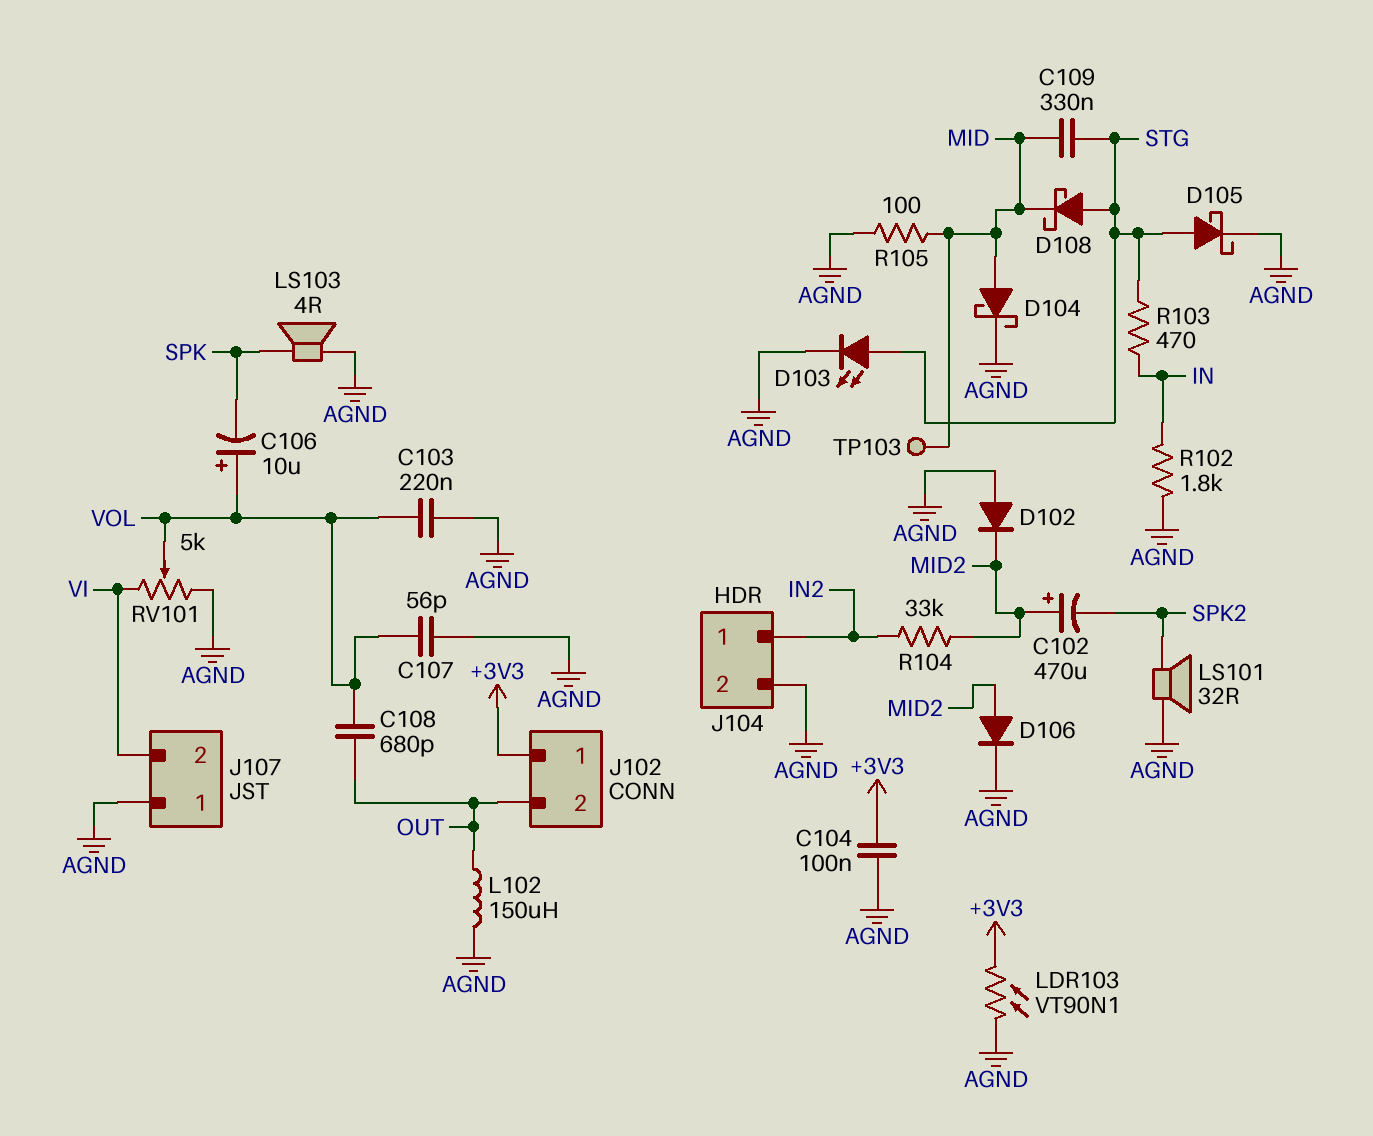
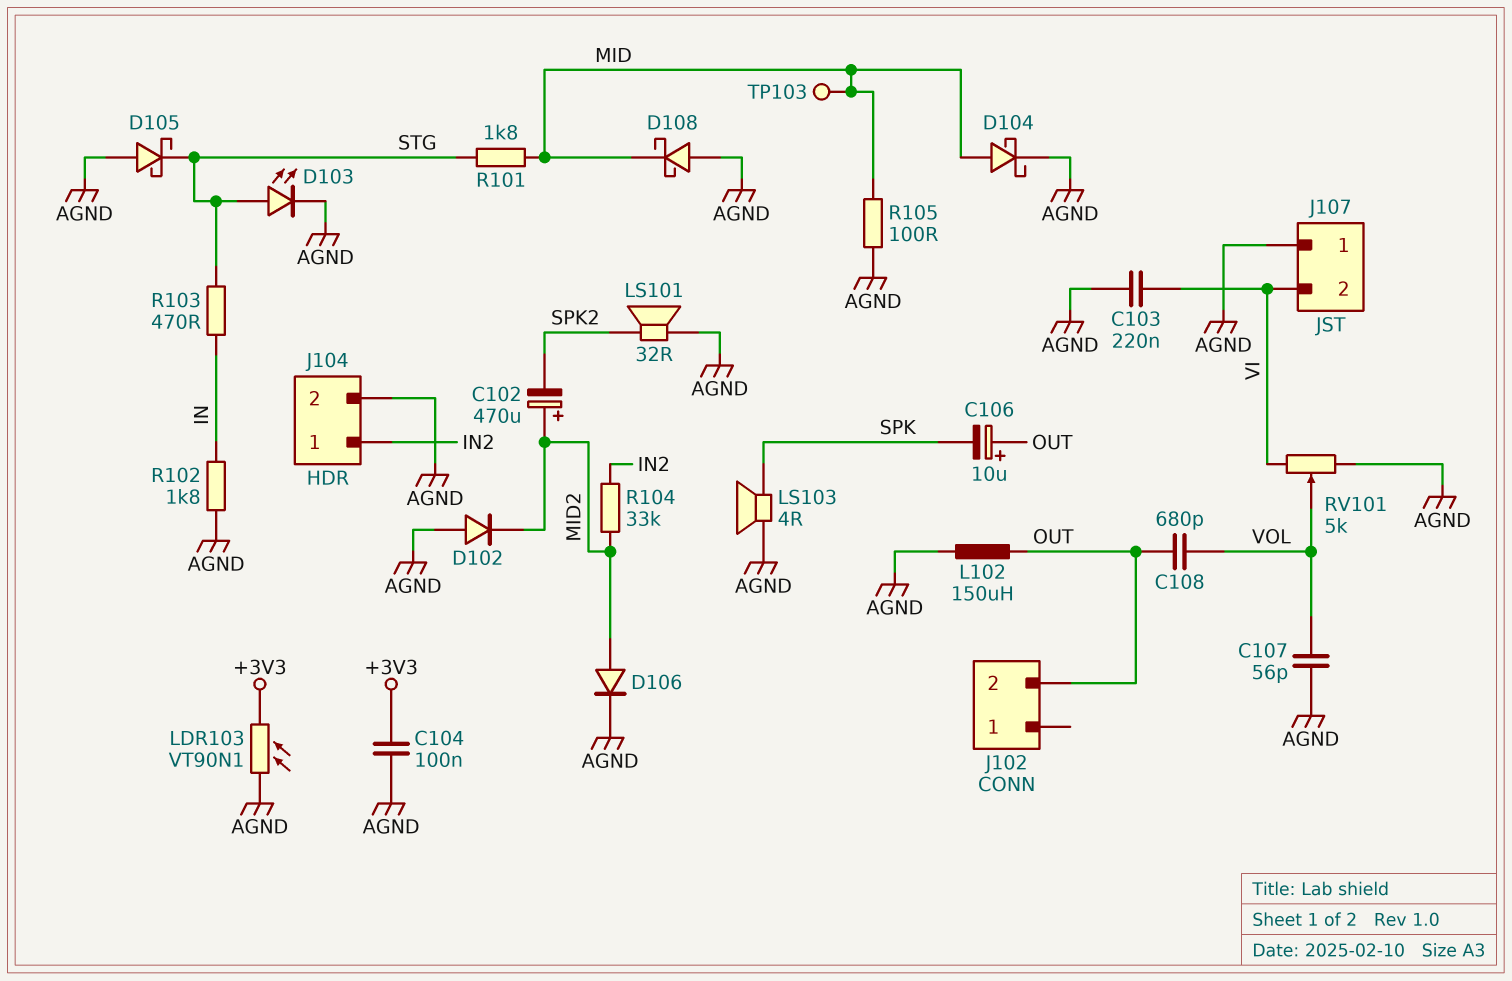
C103: 220nF (AGND, VOL) -> 220nF (AGND, VI)
C106: 10uF (plus VOL, minus SPK) -> 10uF (plus OUT, minus SPK)
C109: 330nF (MID, STG) -> none
D105: schottky (A STG, K AGND) -> schottky (A AGND, K STG)
D108: schottky (A STG, K MID) -> schottky (A AGND, K MID)
J102 pin 1: +3V3 -> none
R101: none -> 1.8k (MID, STG)

